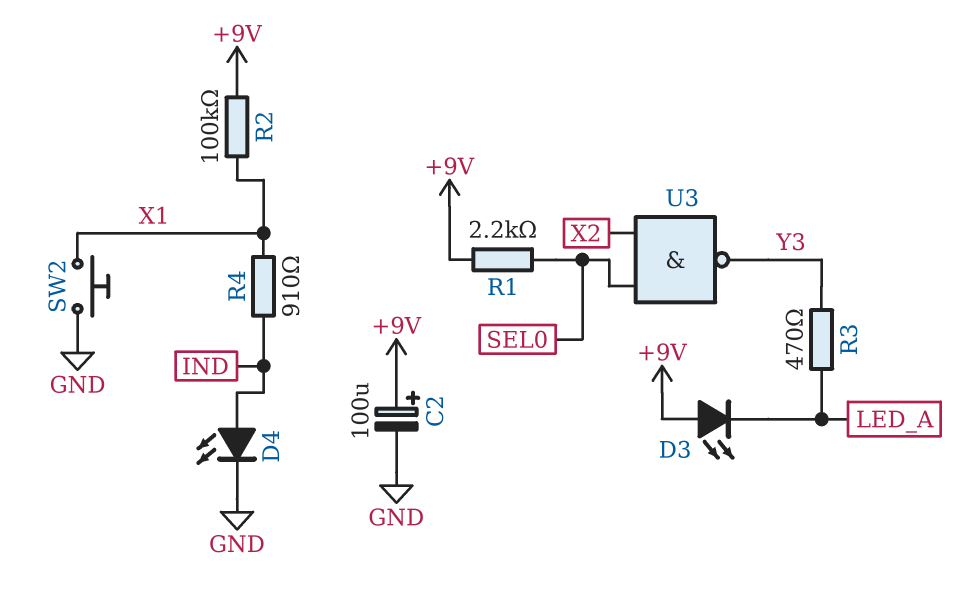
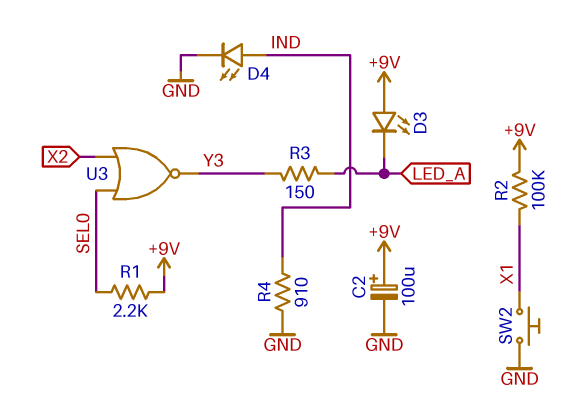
R3: 470 (LED_A, Y3) -> 150 (LED_A, Y3)
R4: 910 (IND, X1) -> 910 (GND, IND)
U3: NAND (in SEL0, in X2, out Y3) -> NOR (in SEL0, in X2, out Y3)

